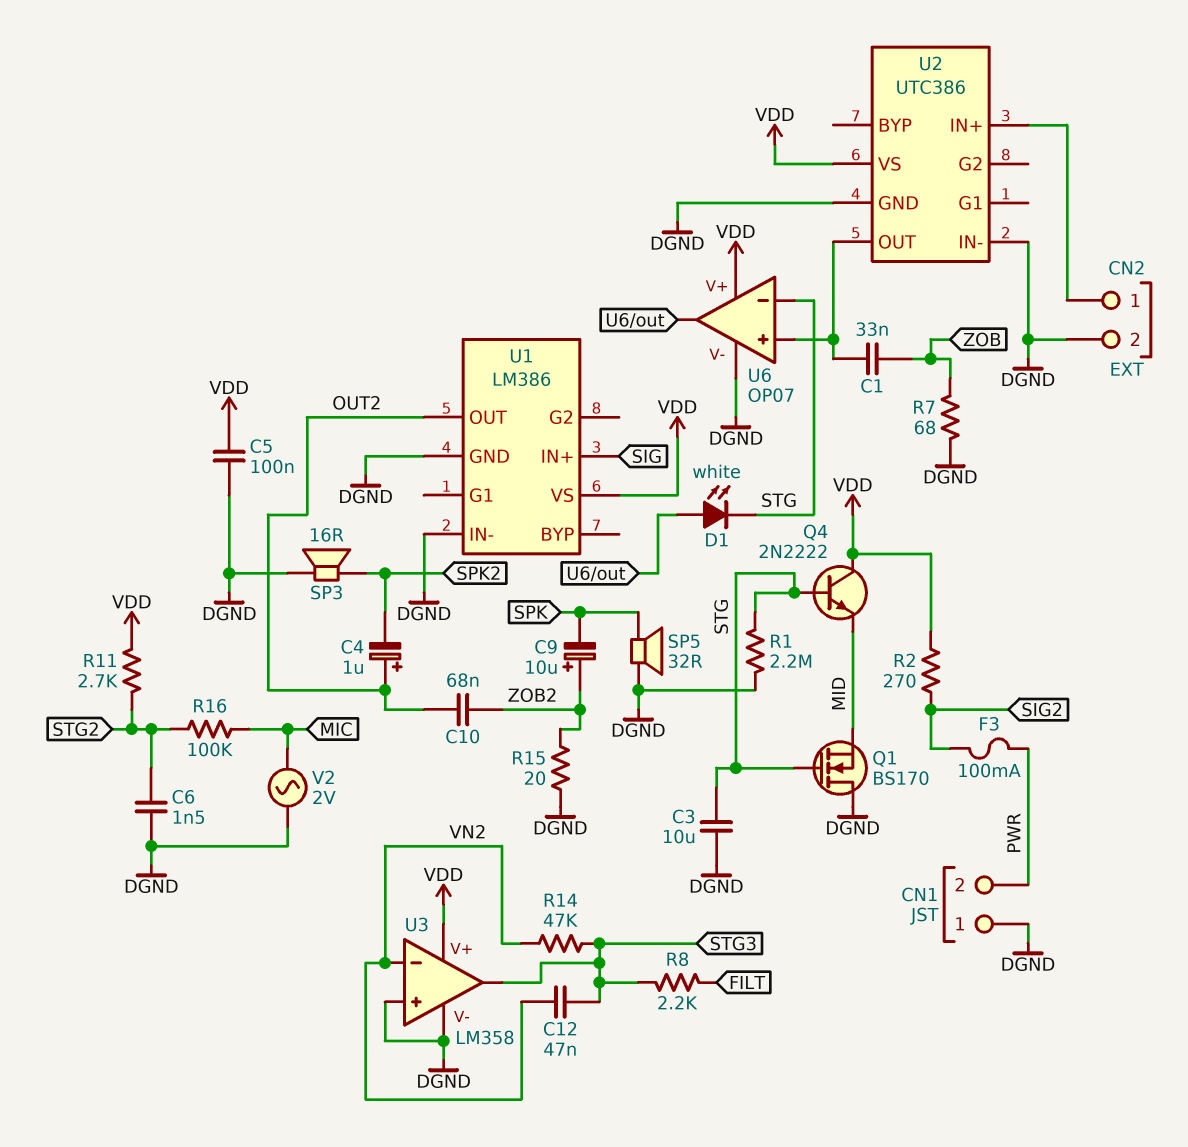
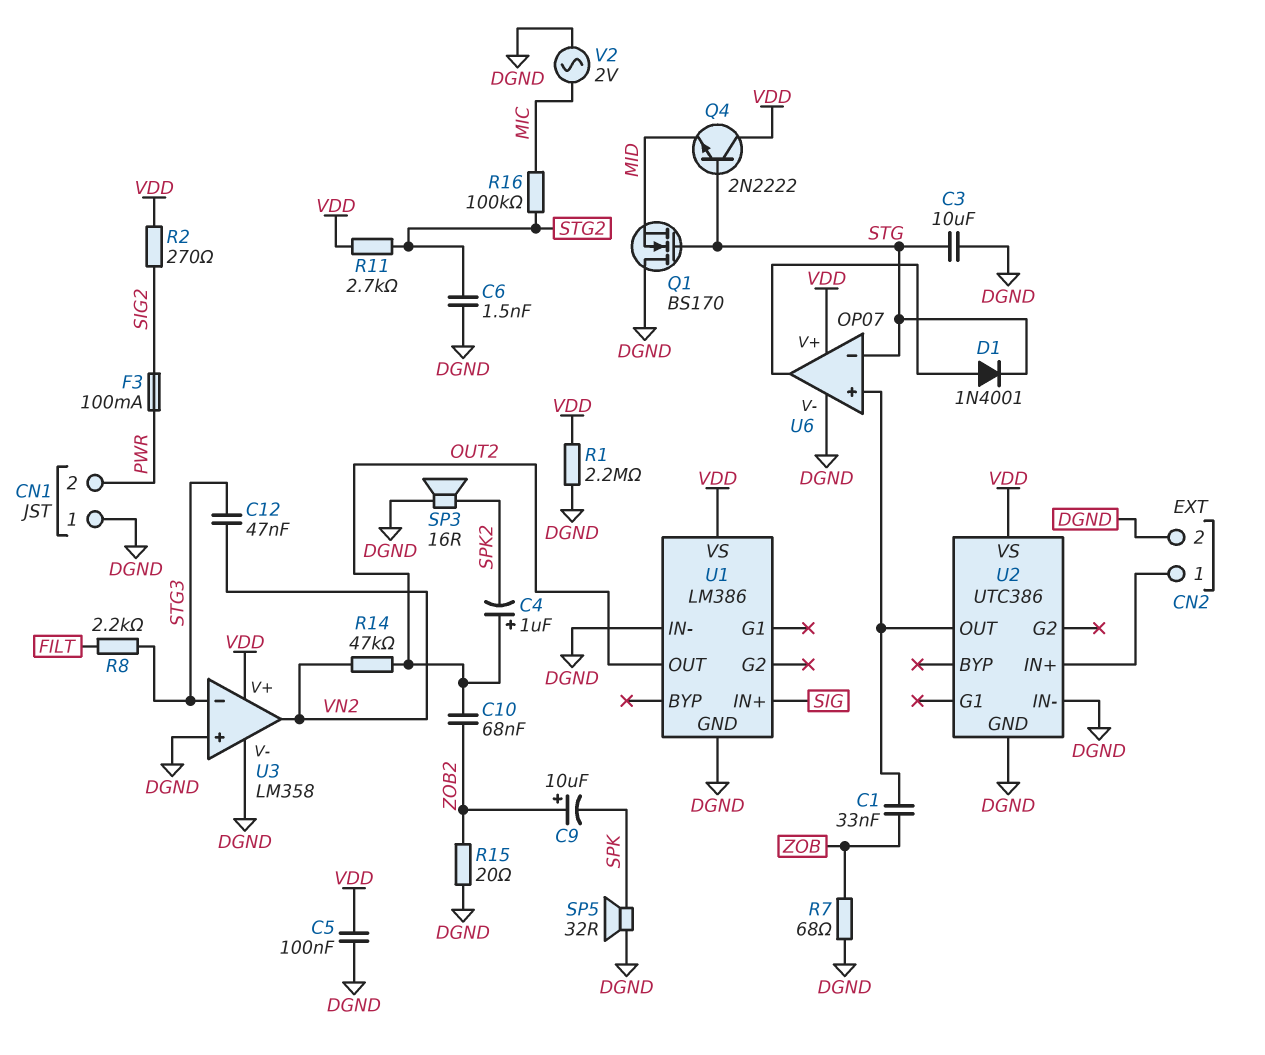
D1: LED white (A U6/out, K STG) -> diode 1N4001 (A U6/out, K STG)
R1: 2.2M (DGND, STG) -> 2.2M (DGND, VDD)
R14: 47k (STG3, VN2) -> 47k (OUT2, VN2)
U3 pin in-: VN2 -> STG3
U3 pin out: STG3 -> VN2

